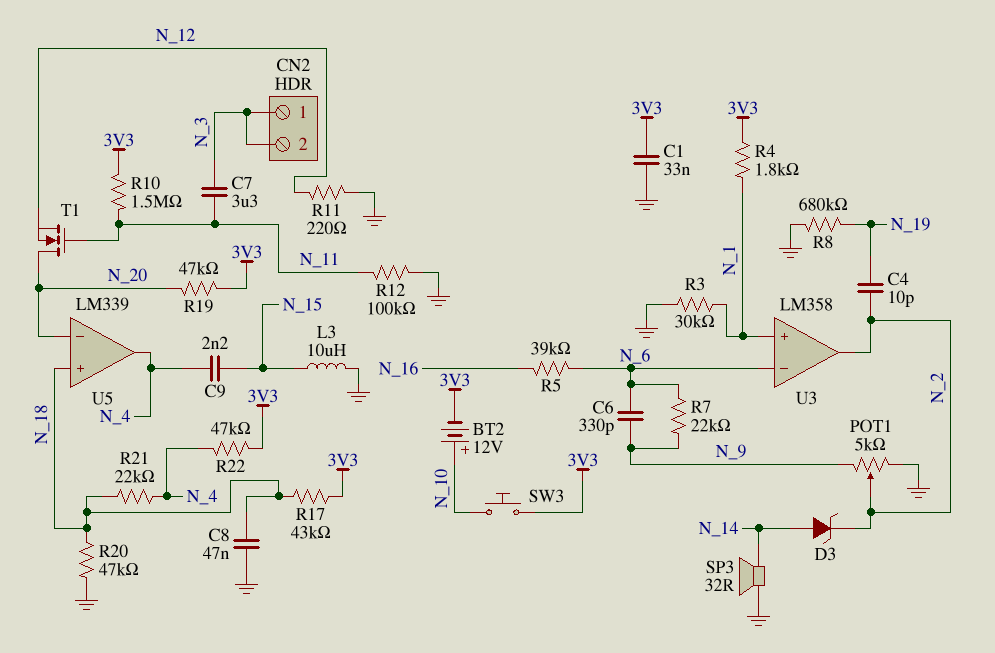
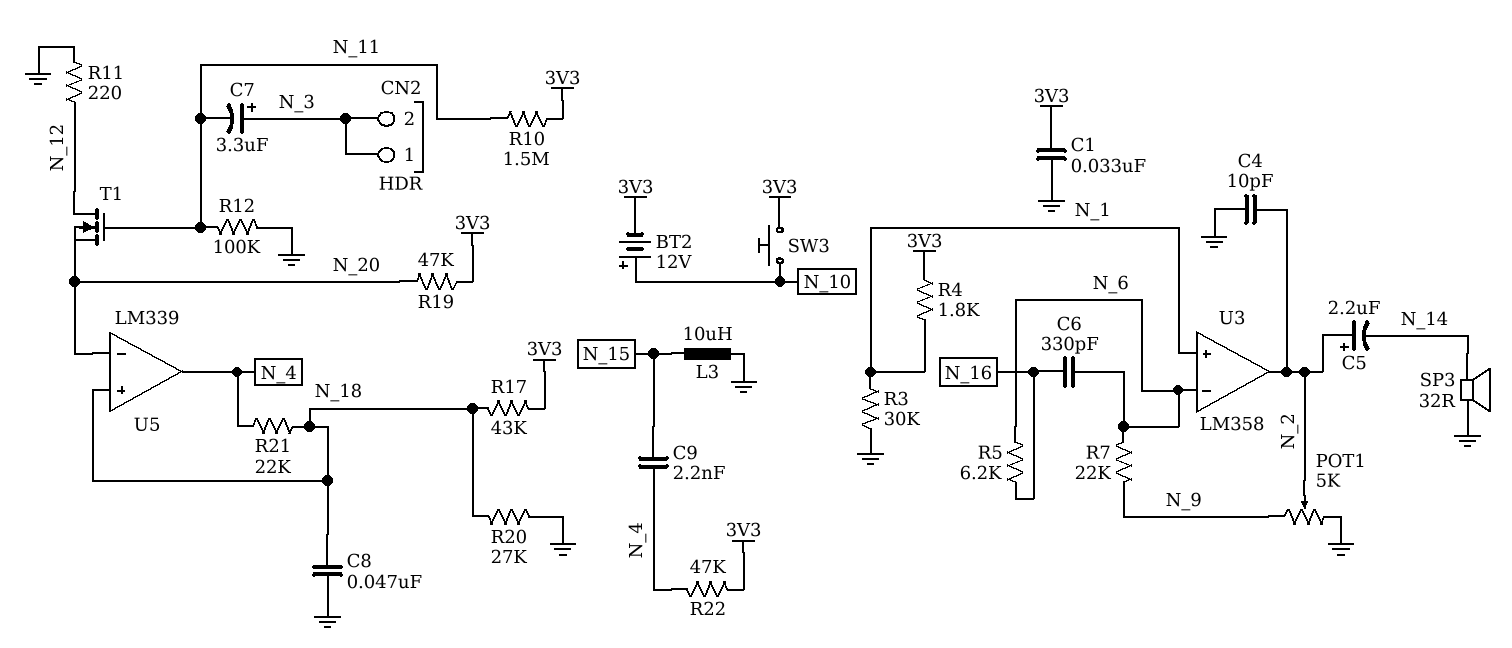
C4: 10pF (N_2, N_19) -> 10pF (GND, N_2)
C5: none -> 2.2uF (plus N_2, minus N_14)
C6: 330pF (N_6, N_9) -> 330pF (N_6, N_16)
C7: 3.3uF (N_3, N_11) -> 3.3uF (plus N_3, minus N_11)
D3: zener (A N_14, K N_2) -> none
R5: 39k (N_6, N_16) -> 6.2k (N_6, N_16)
R8: 680k (GND, N_19) -> none
R20: 47k (GND, N_18) -> 27k (GND, N_18)
T1: NMOS (G N_11, D N_20, S N_12) -> NMOS (G N_11, D N_12, S N_20)

